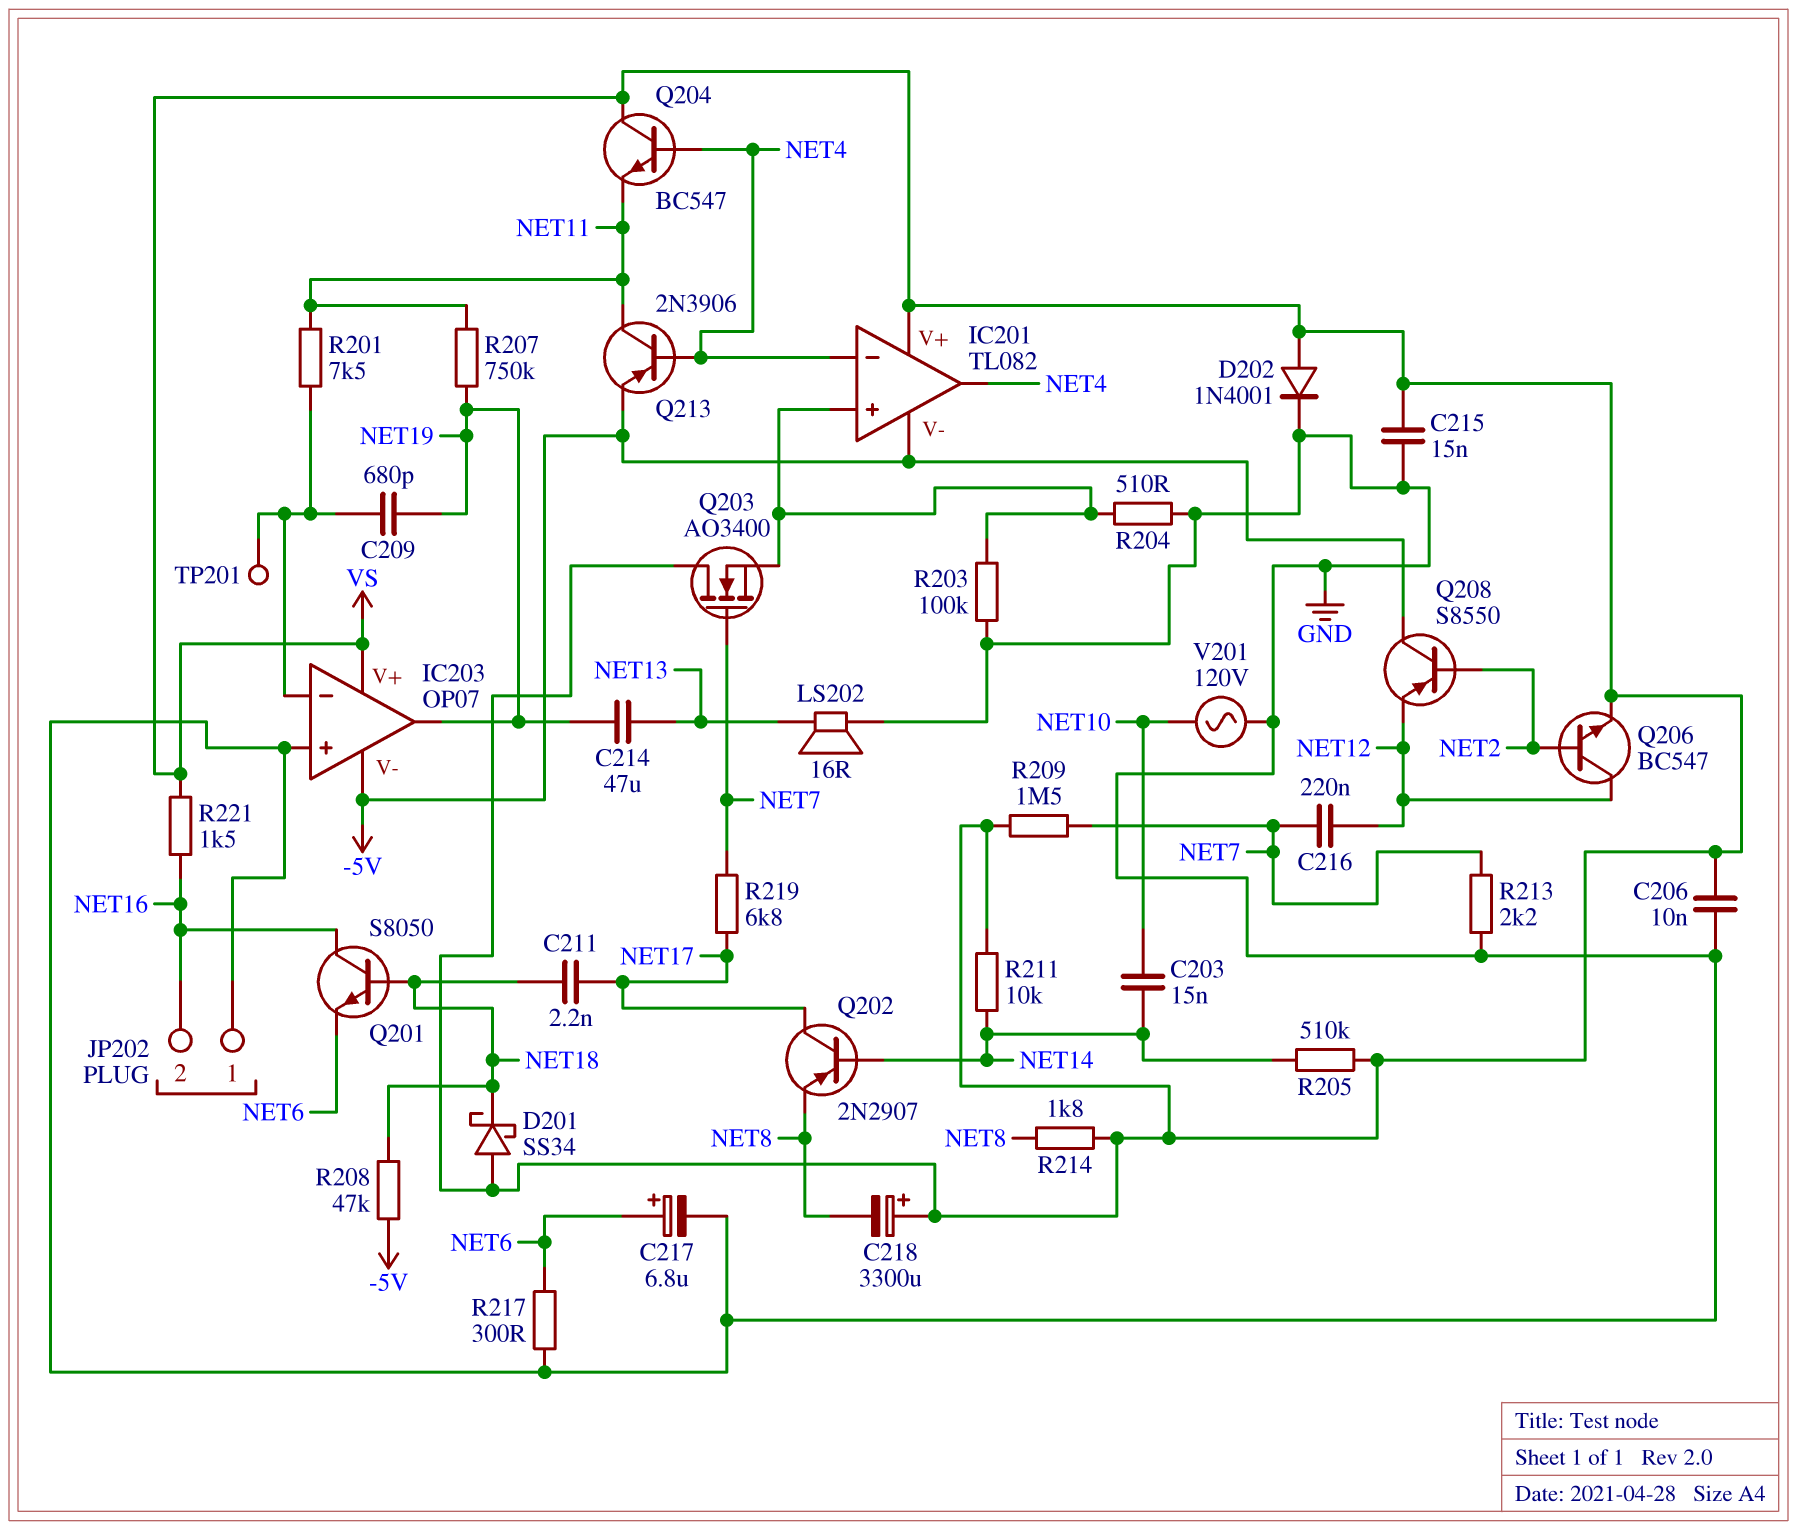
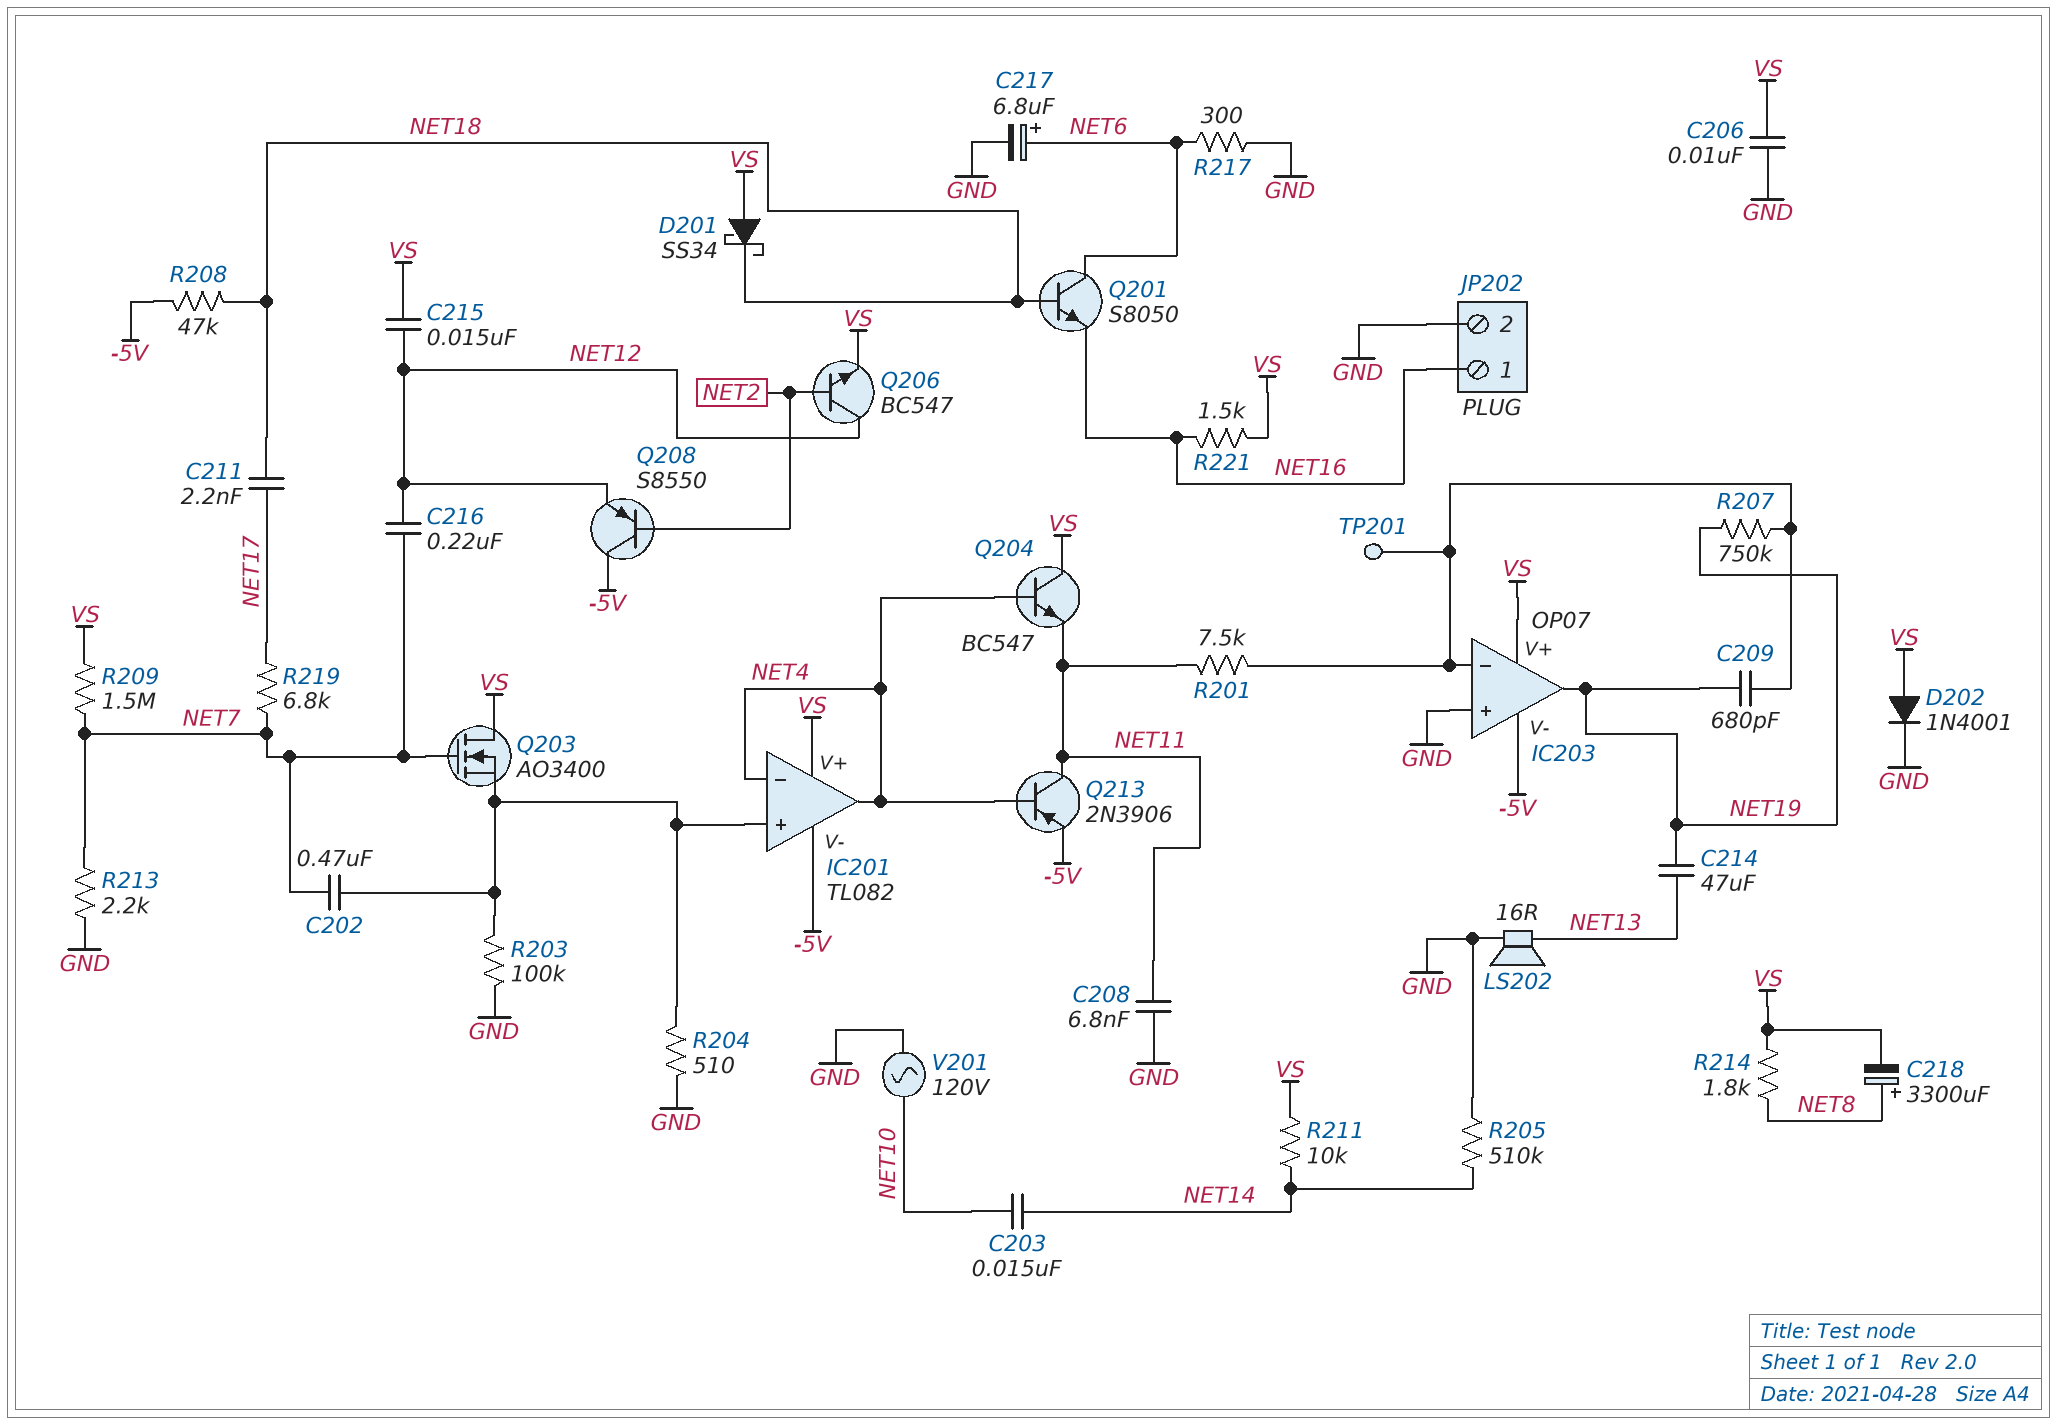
C202: none -> 470nF (IC201/in+, NET7)
C208: none -> 6.8nF (GND, NET11)
C215: 15nF (GND, VS) -> 15nF (NET12, VS)
C218: 3300uF (plus VS, minus NET8) -> 3300uF (plus NET8, minus VS)
JP202 pin 1: GND -> NET16
JP202 pin 2: NET16 -> GND
Q201: NPN S8050 (B NET18, C NET16, E NET6) -> NPN S8050 (B NET18, C NET6, E NET16)
Q202: PNP 2N2907 (B NET14, C NET17, E NET8) -> none
R205: 510k (NET14, VS) -> 510k (GND, NET14)
R207: 750k (NET11, NET19) -> 750k (IC203/in-, NET19)

